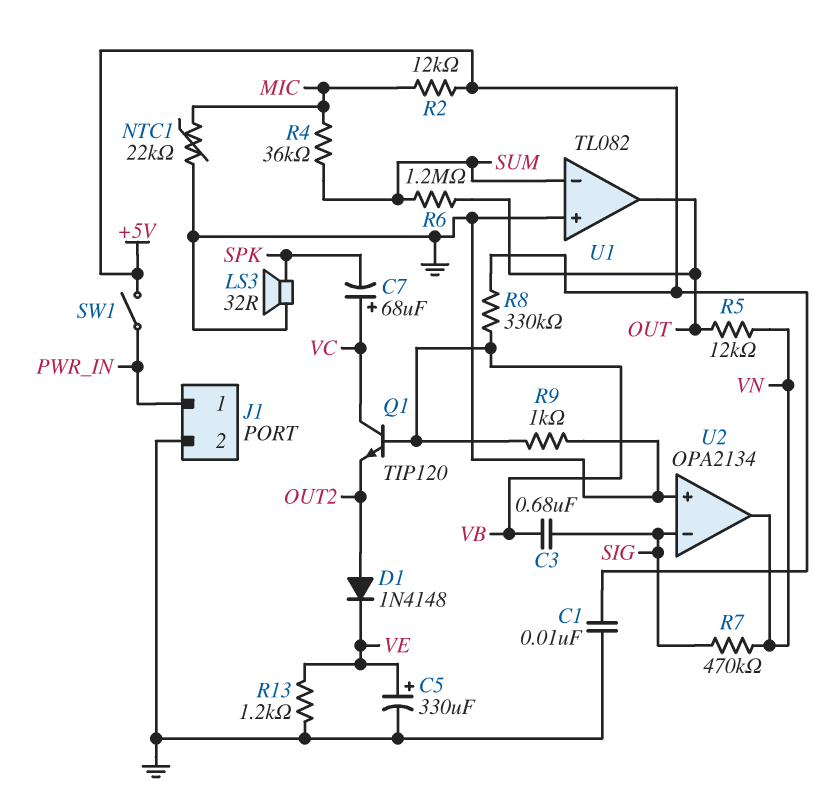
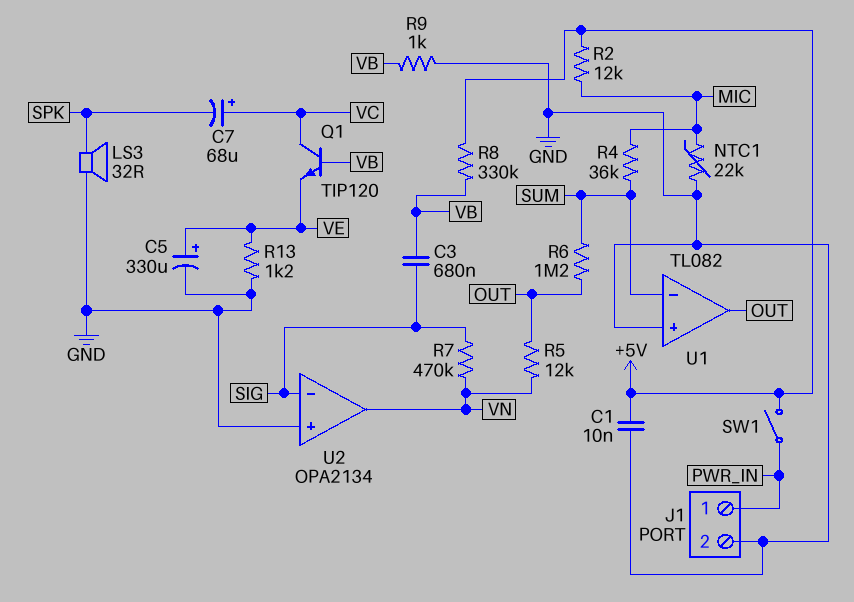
D1: diode 1N4148 (A OUT2, K VE) -> none
Q1: NPN TIP120 (B VB, C VC, E OUT2) -> NPN TIP120 (B VB, C VC, E VE)

